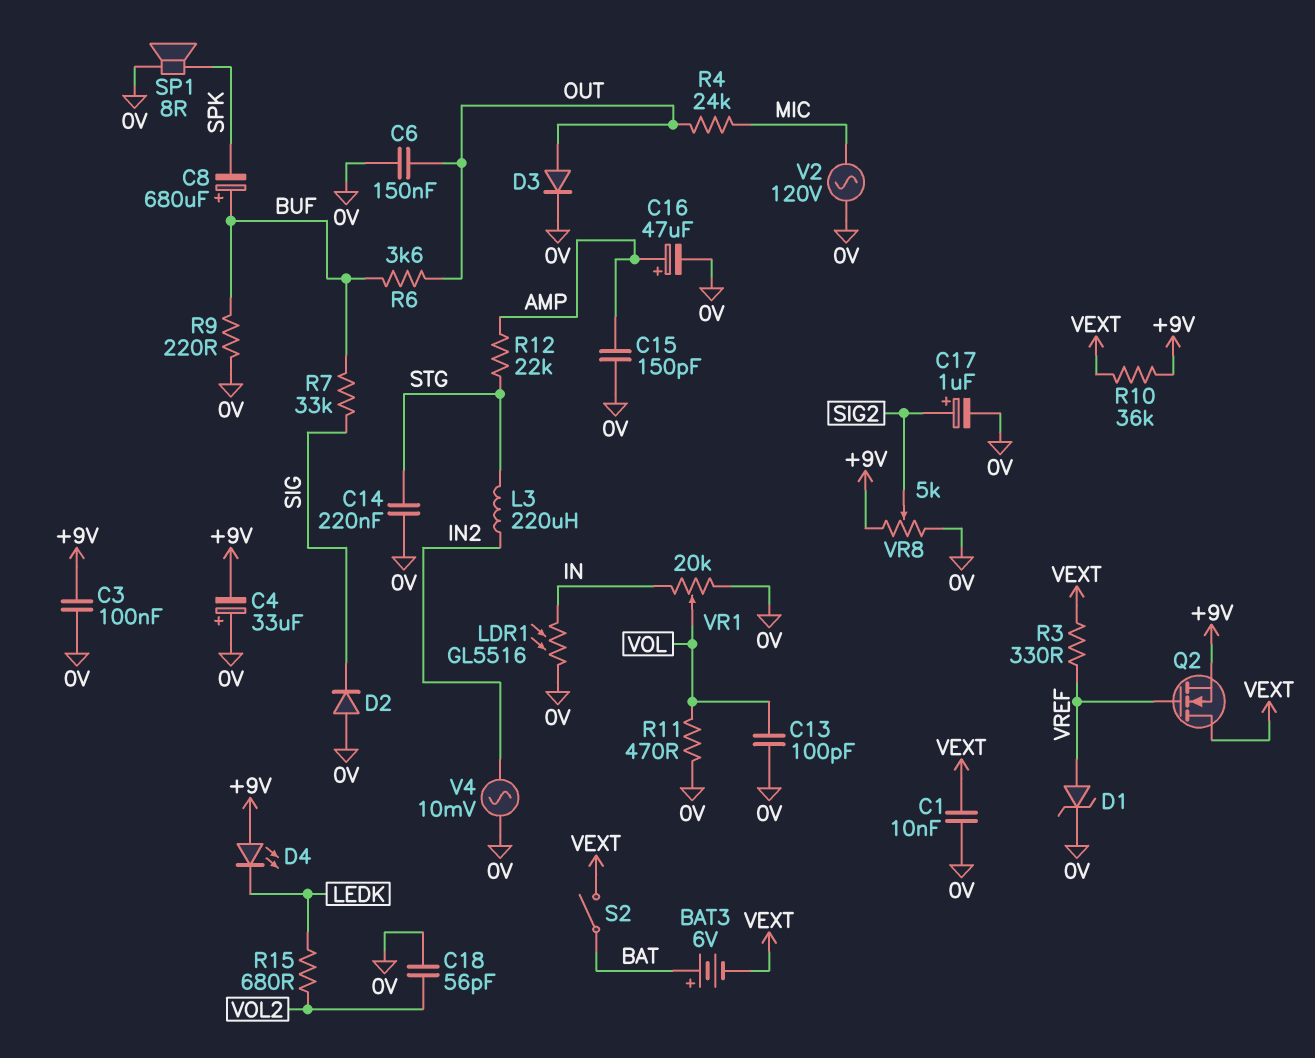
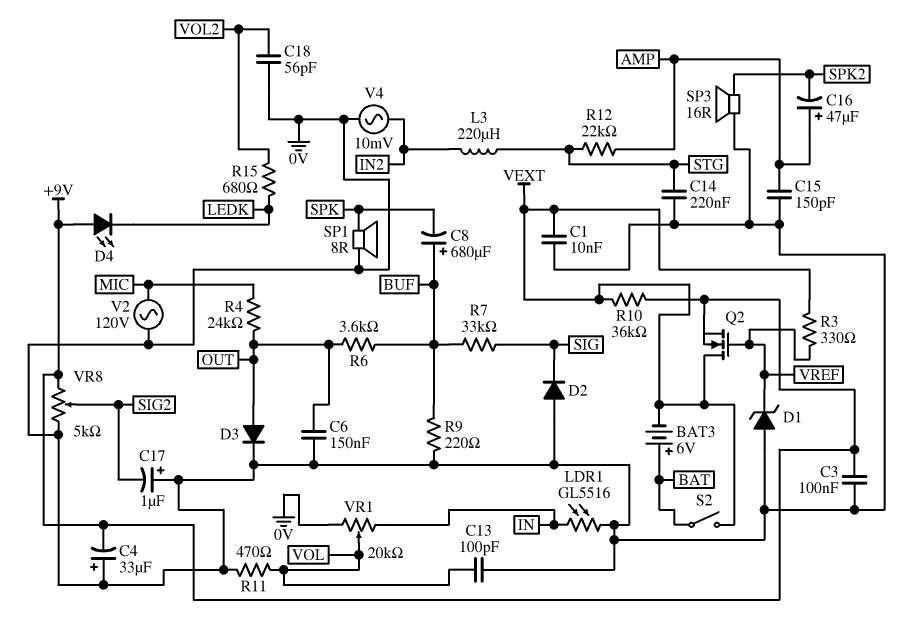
C16: 47uF (plus AMP, minus 0V) -> 47uF (plus AMP, minus SPK2)
C17: 1uF (plus SIG2, minus 0V) -> 1uF (plus 0V, minus SIG2)
D1: zener (A VREF, K 0V) -> zener (A 0V, K VREF)
SP3: none -> speaker 16R (0V, SPK2)

